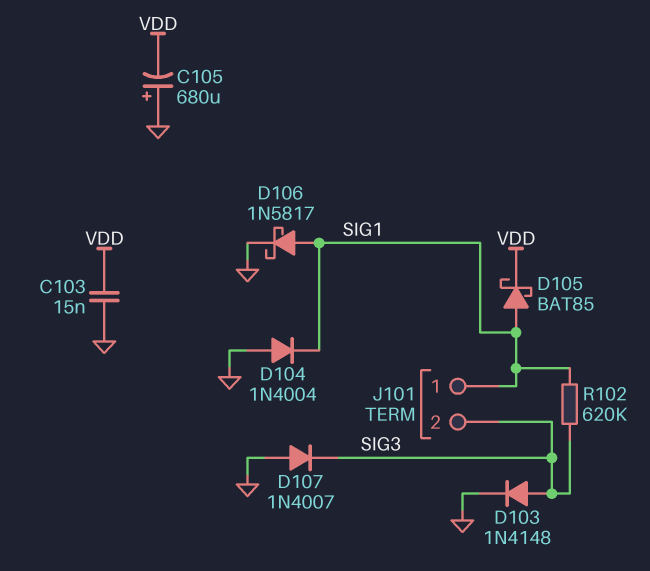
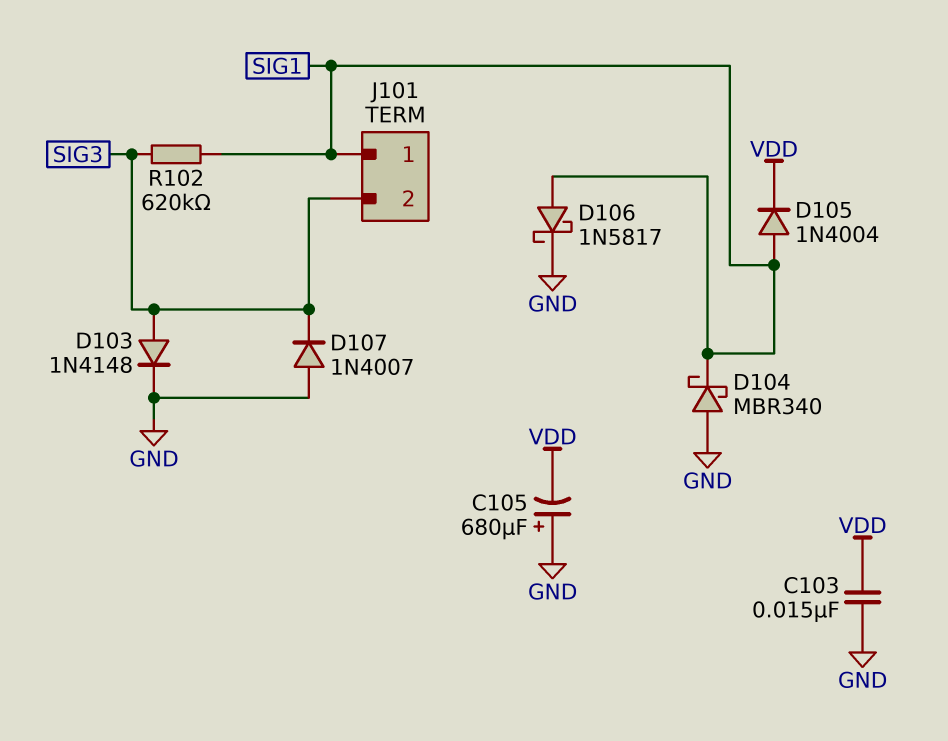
D104: diode 1N4004 (A GND, K SIG1) -> schottky MBR340 (A GND, K SIG1)
D105: schottky BAT85 (A SIG1, K VDD) -> diode 1N4004 (A SIG1, K VDD)

